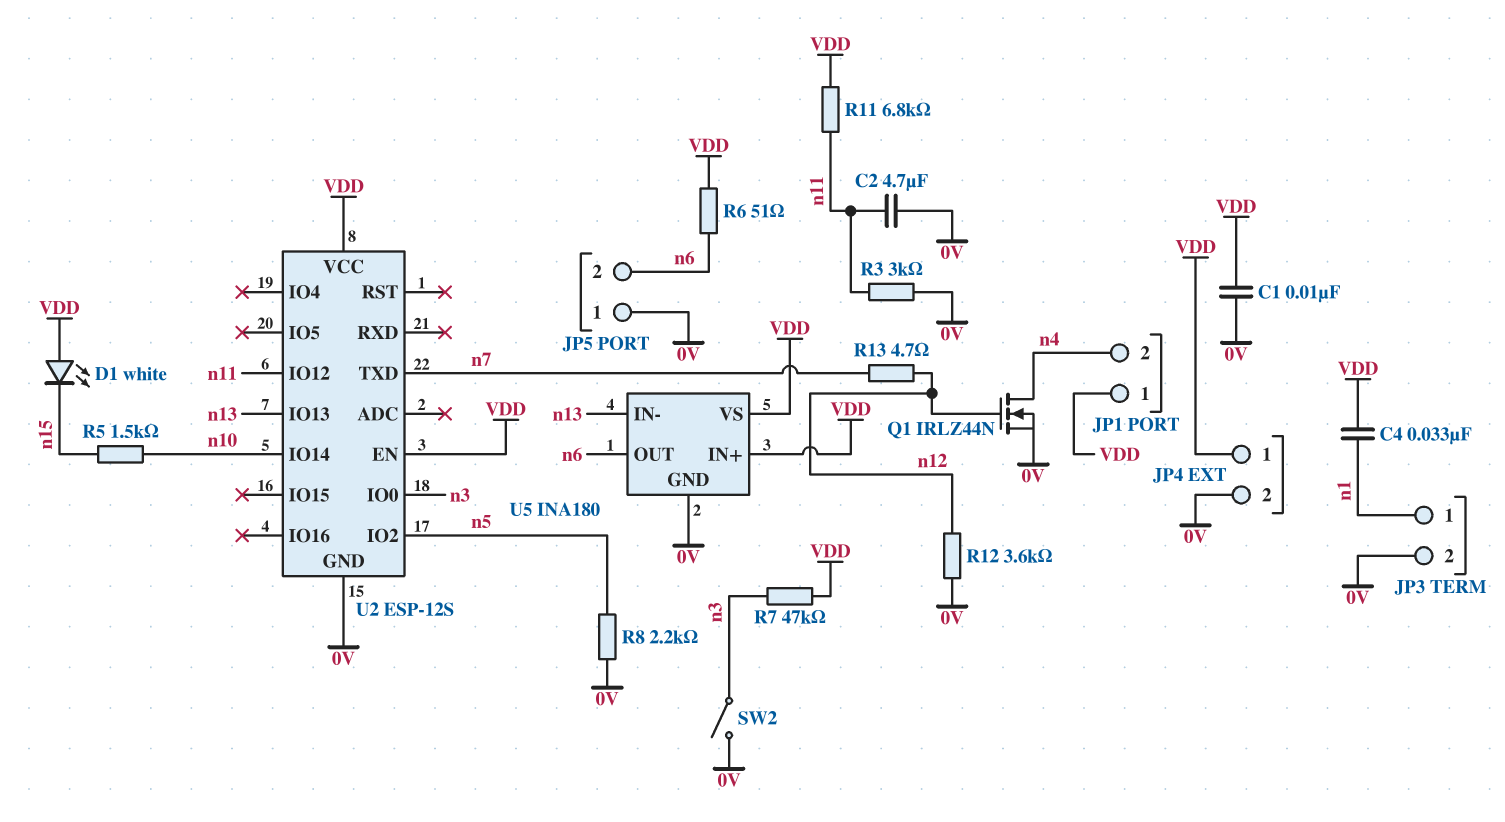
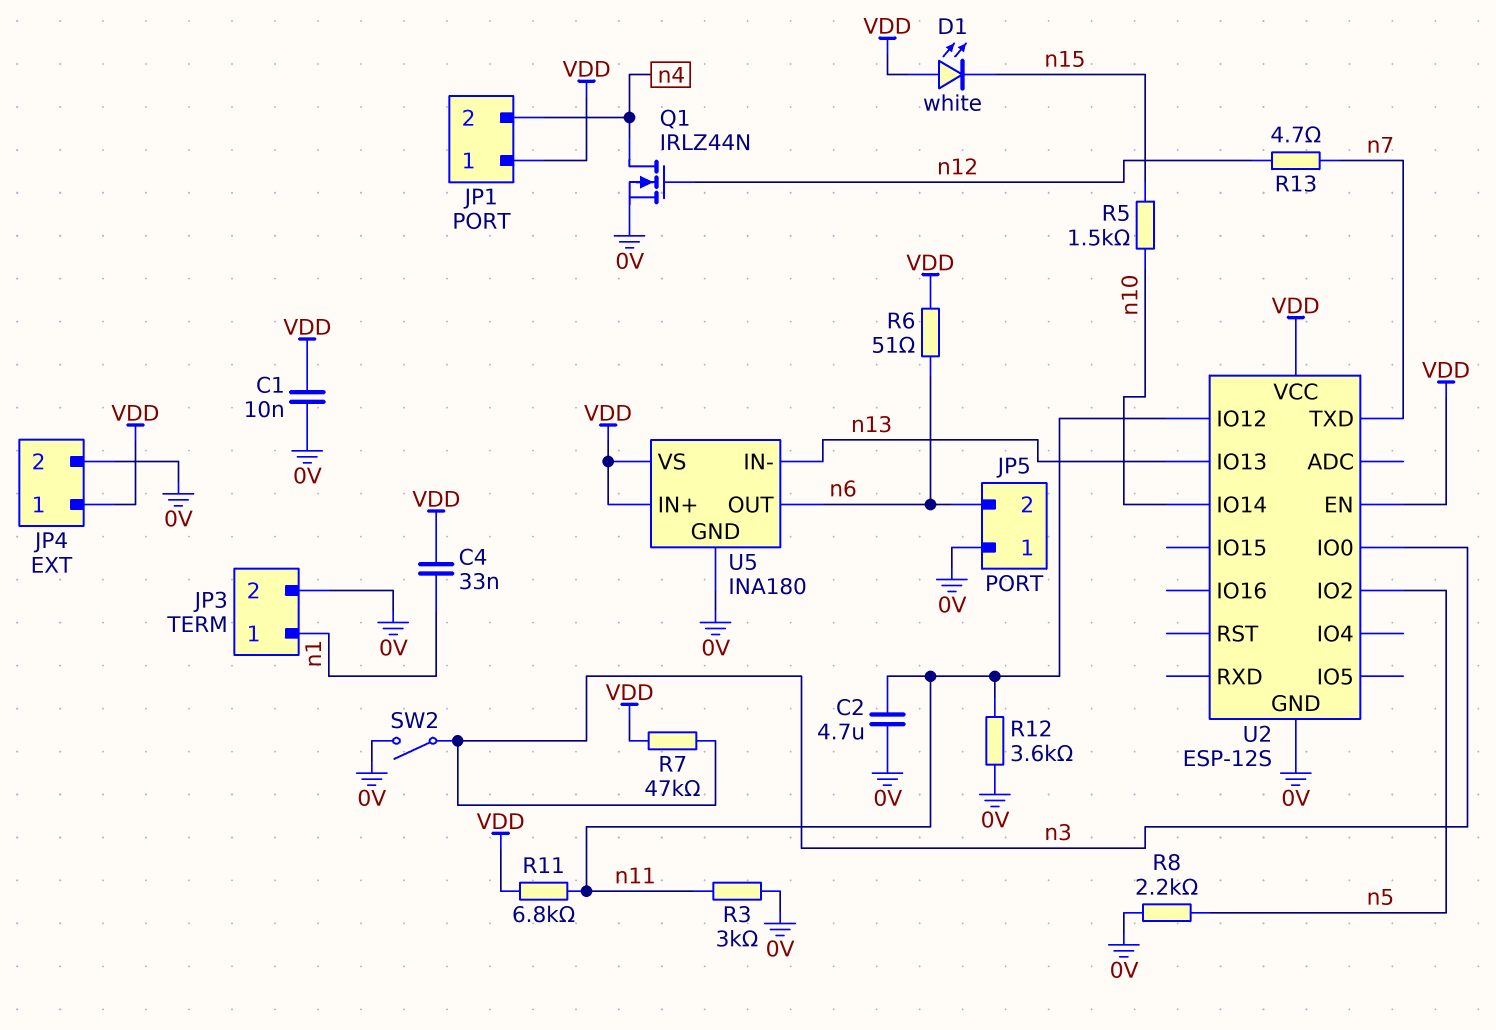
R12: 3.6k (0V, n12) -> 3.6k (0V, n11)

